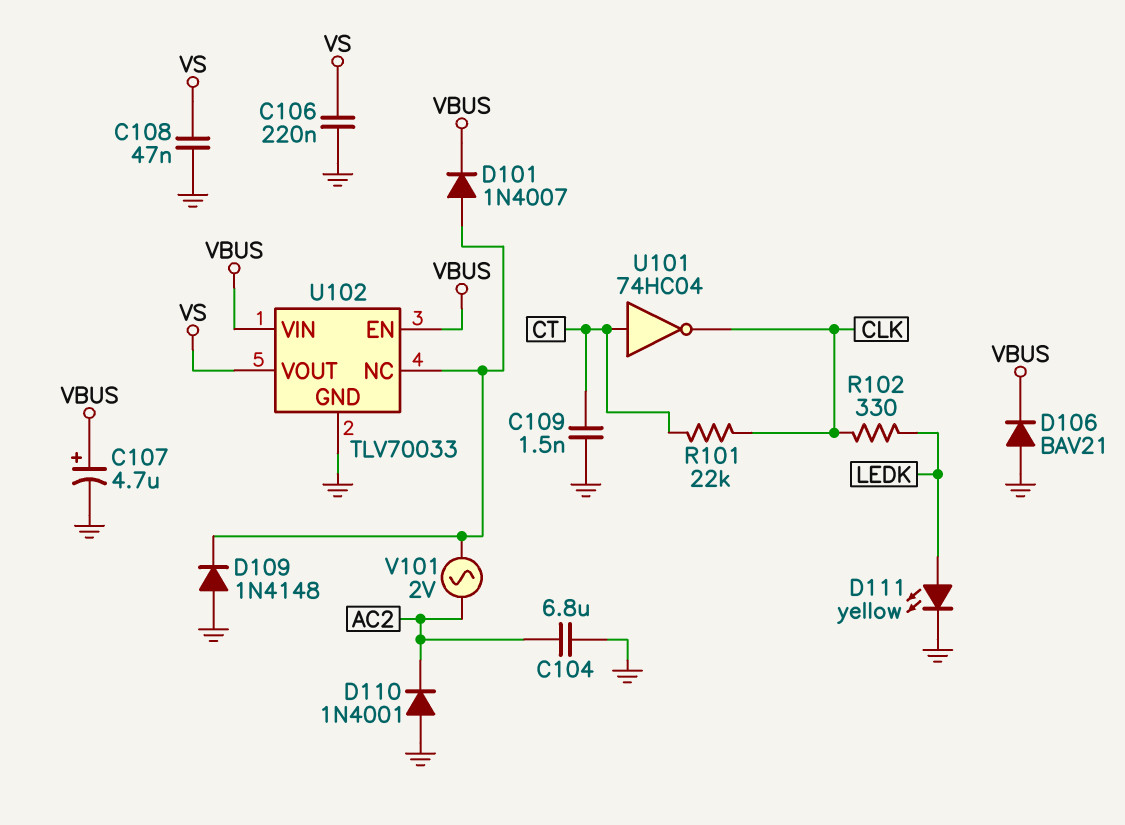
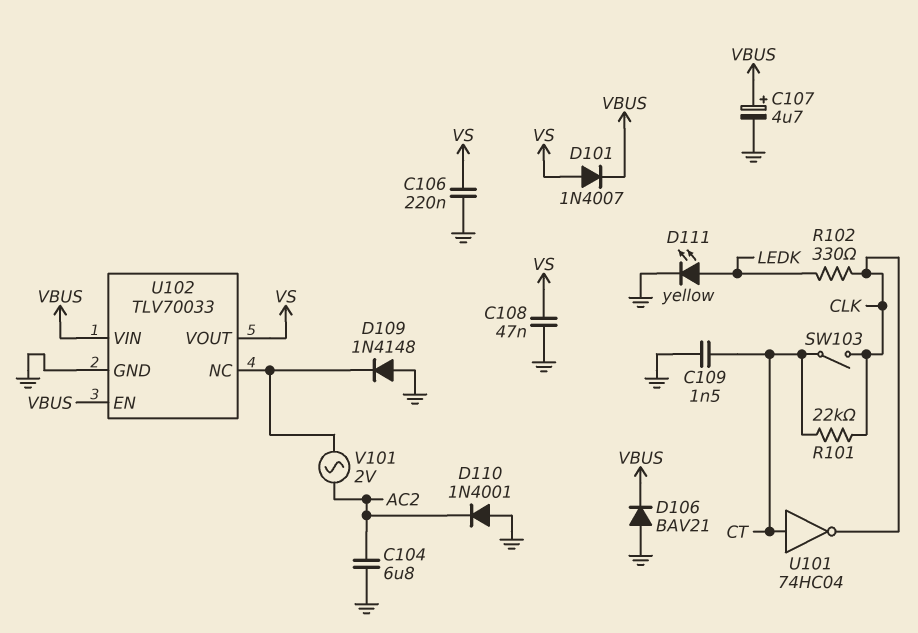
D101: diode 1N4007 (A U102/NC, K VBUS) -> diode 1N4007 (A VS, K VBUS)
SW103: none -> switch (CLK, CT)

